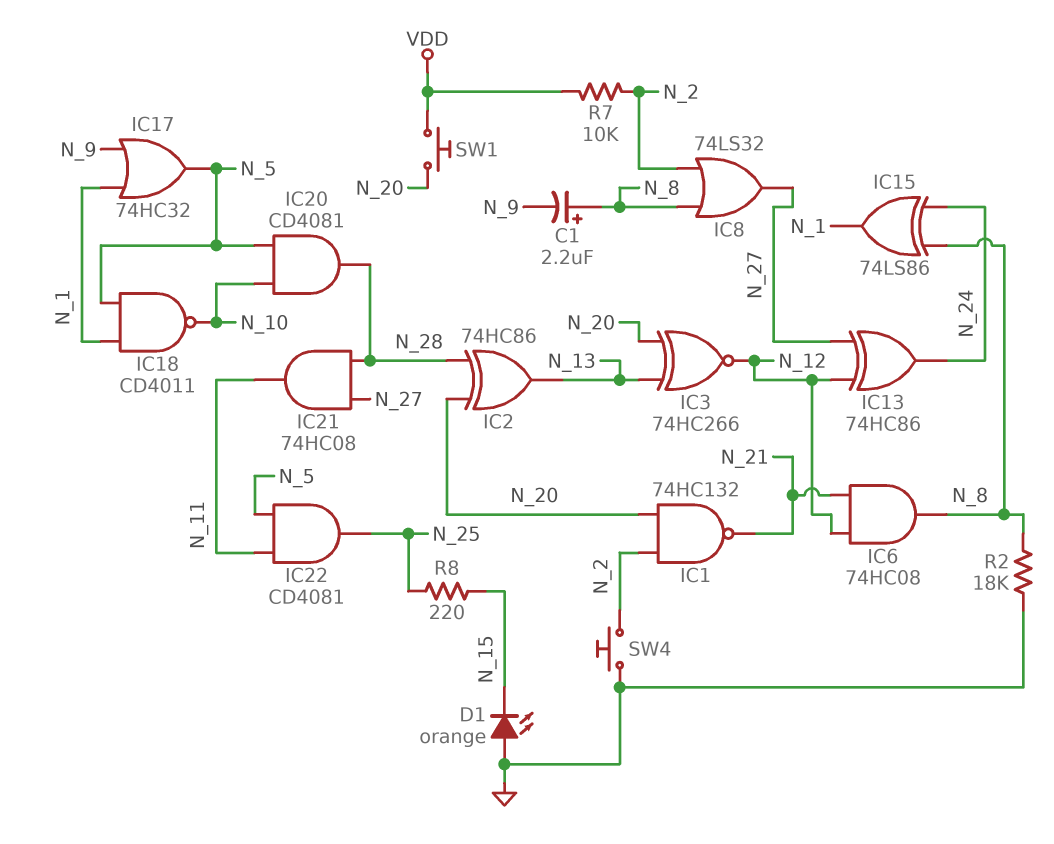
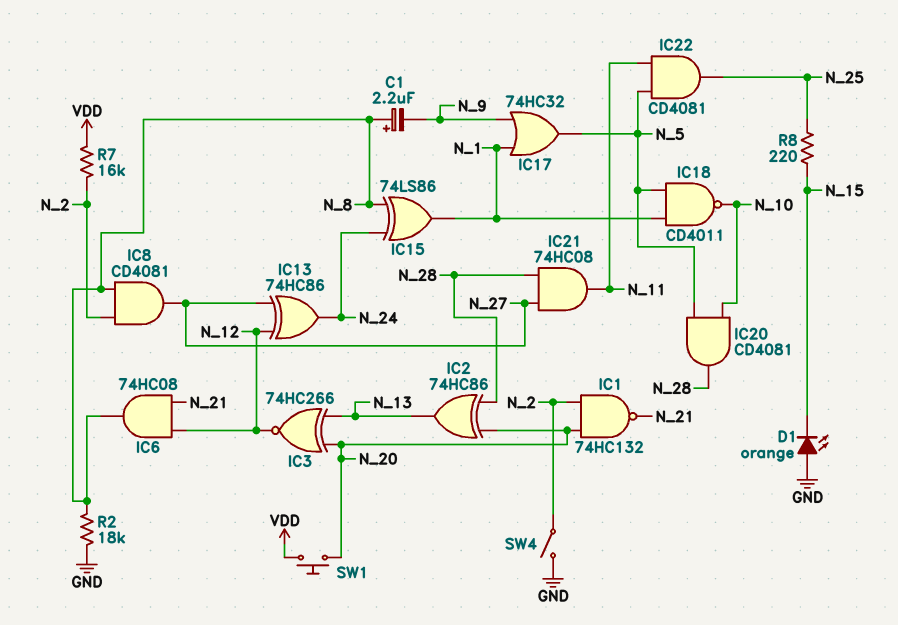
IC8: OR 74LS32 (in N_2, in N_8, out N_27) -> AND CD4081 (in N_2, in N_8, out N_27)
R7: 10k (N_2, VDD) -> 16k (N_2, VDD)
SW4: button (GND, N_2) -> switch (GND, N_2)

